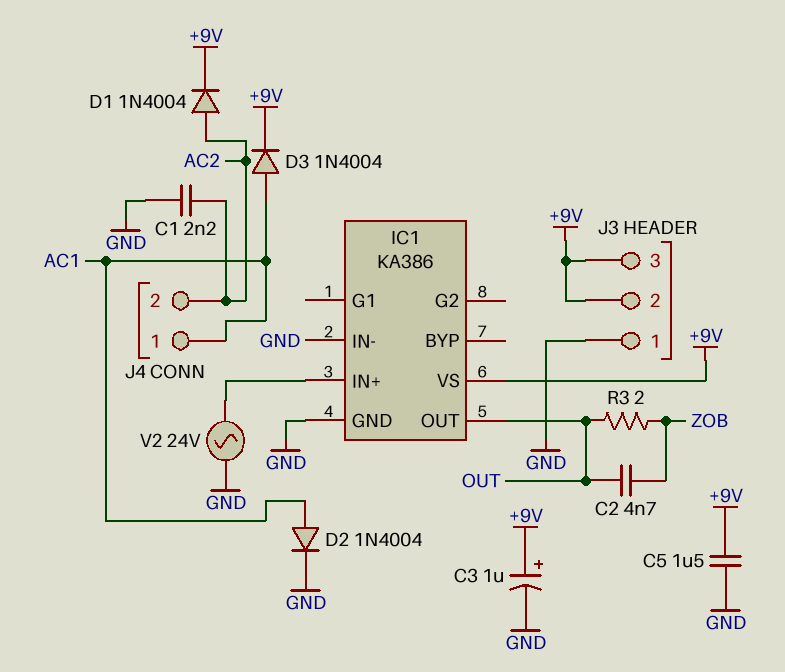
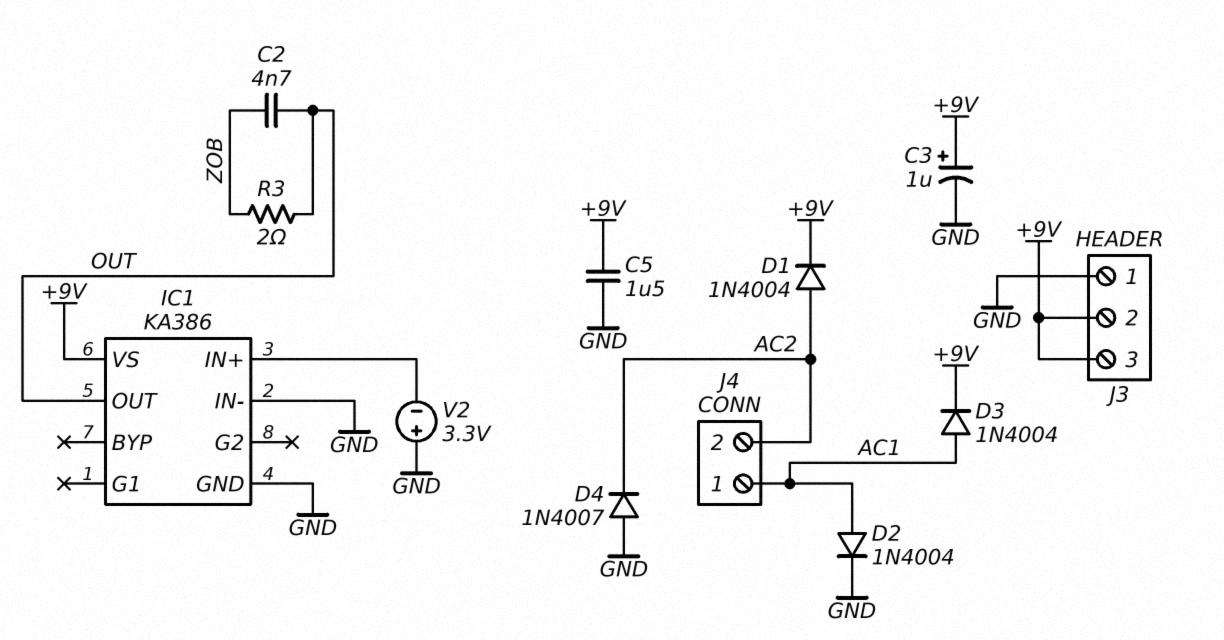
C1: 2.2nF (AC2, GND) -> none
D4: none -> diode 1N4007 (A GND, K AC2)
V2: AC 24V (GND, IC1/IN+) -> 3.3V (plus GND, minus IC1/IN+)

